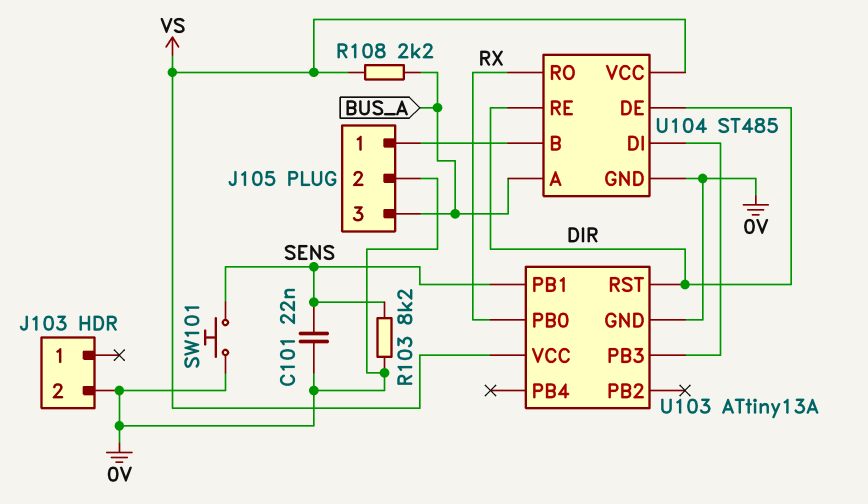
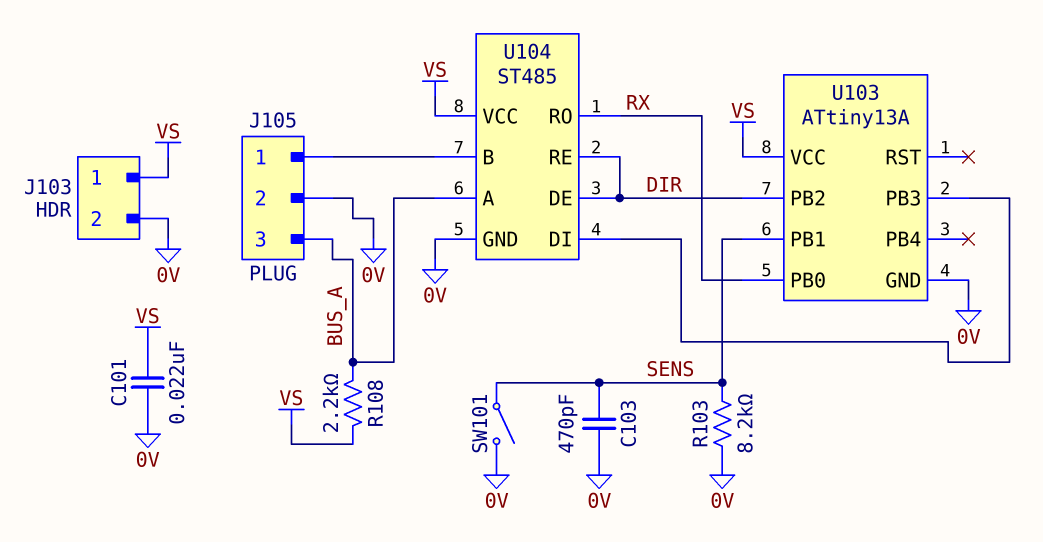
C101: 22nF (0V, SENS) -> 22nF (0V, VS)
C103: none -> 470pF (0V, SENS)
J103 pin 1: none -> VS
SW101: button (0V, SENS) -> switch (0V, SENS)
U103 pin PB2: none -> DIR
U103 pin RST: DIR -> none

